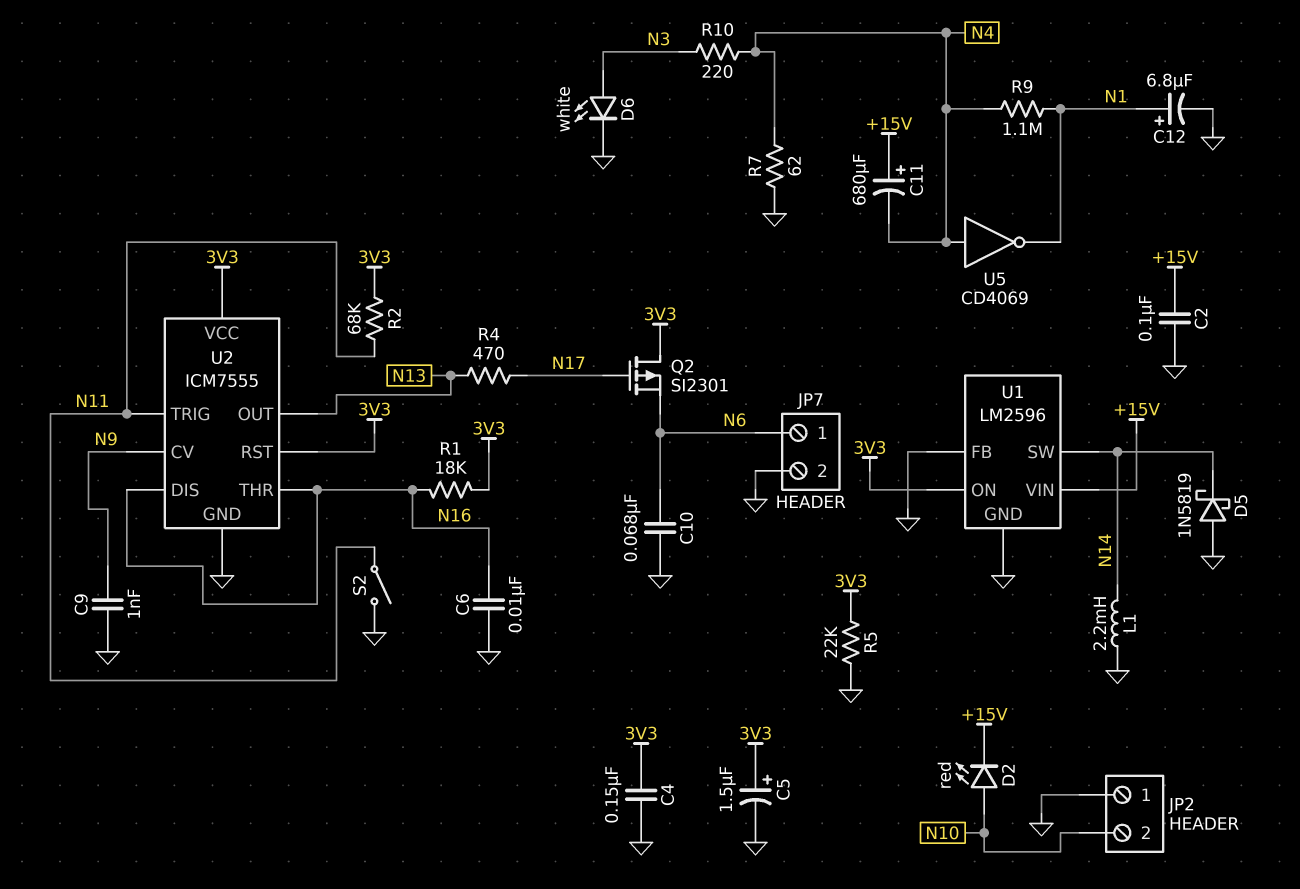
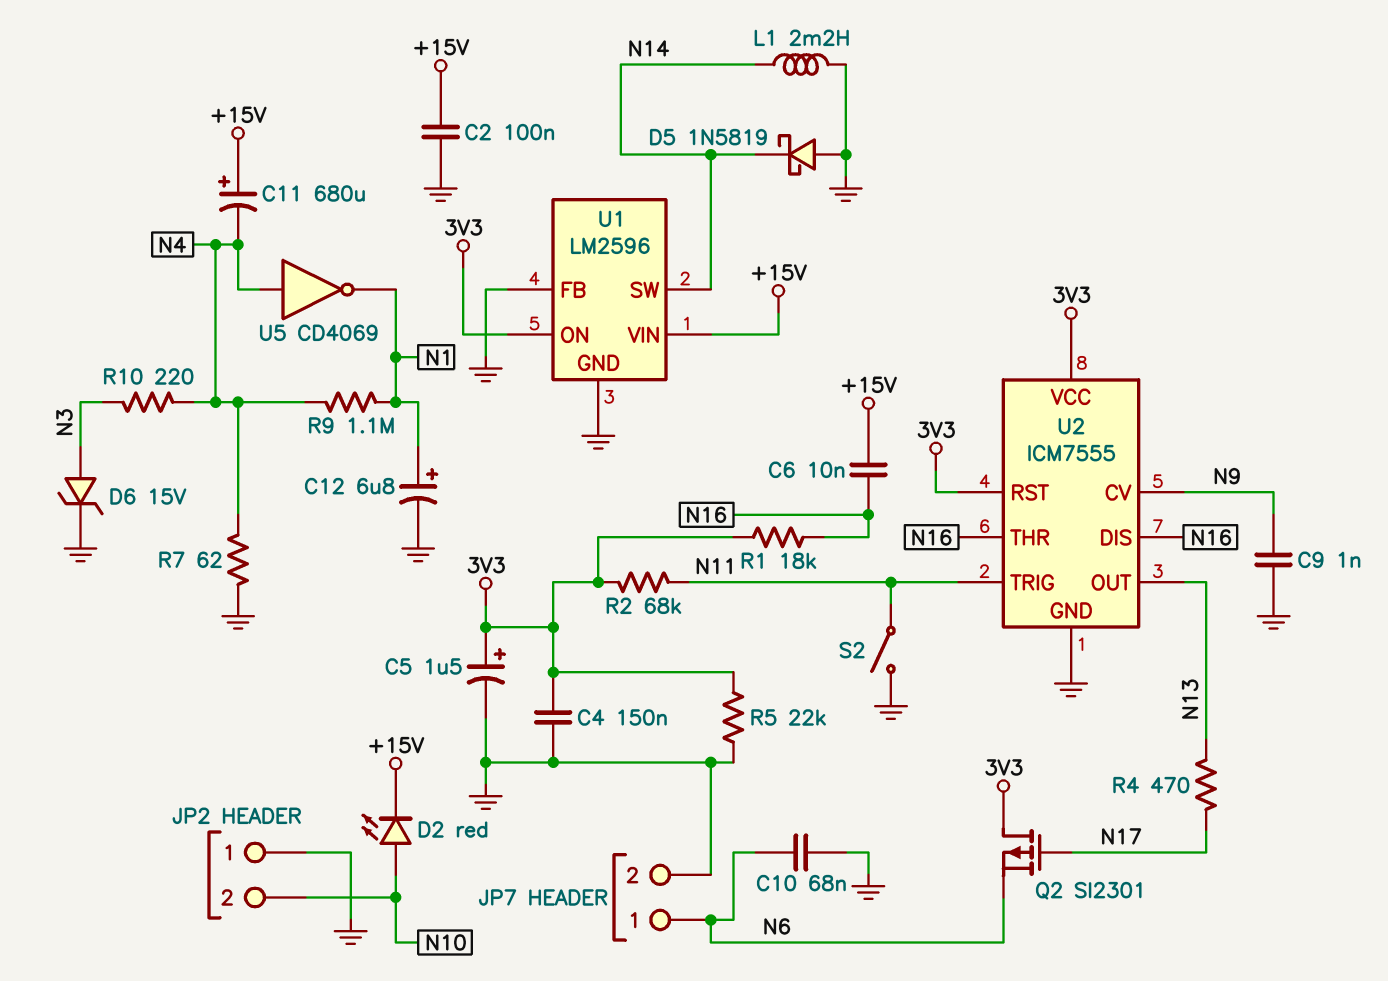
C6: 10nF (GND, N16) -> 10nF (+15V, N16)
D6: LED white (A N3, K GND) -> zener 15V (A N3, K GND)

